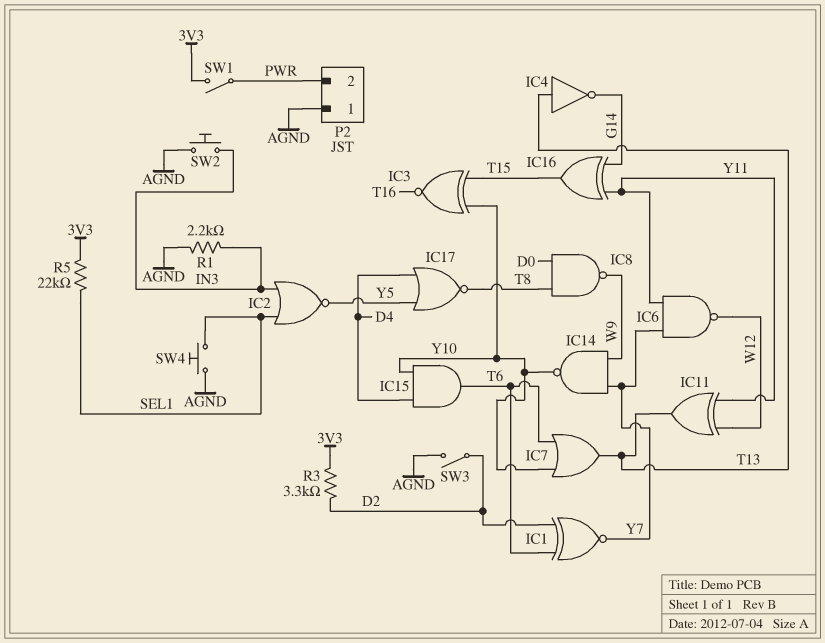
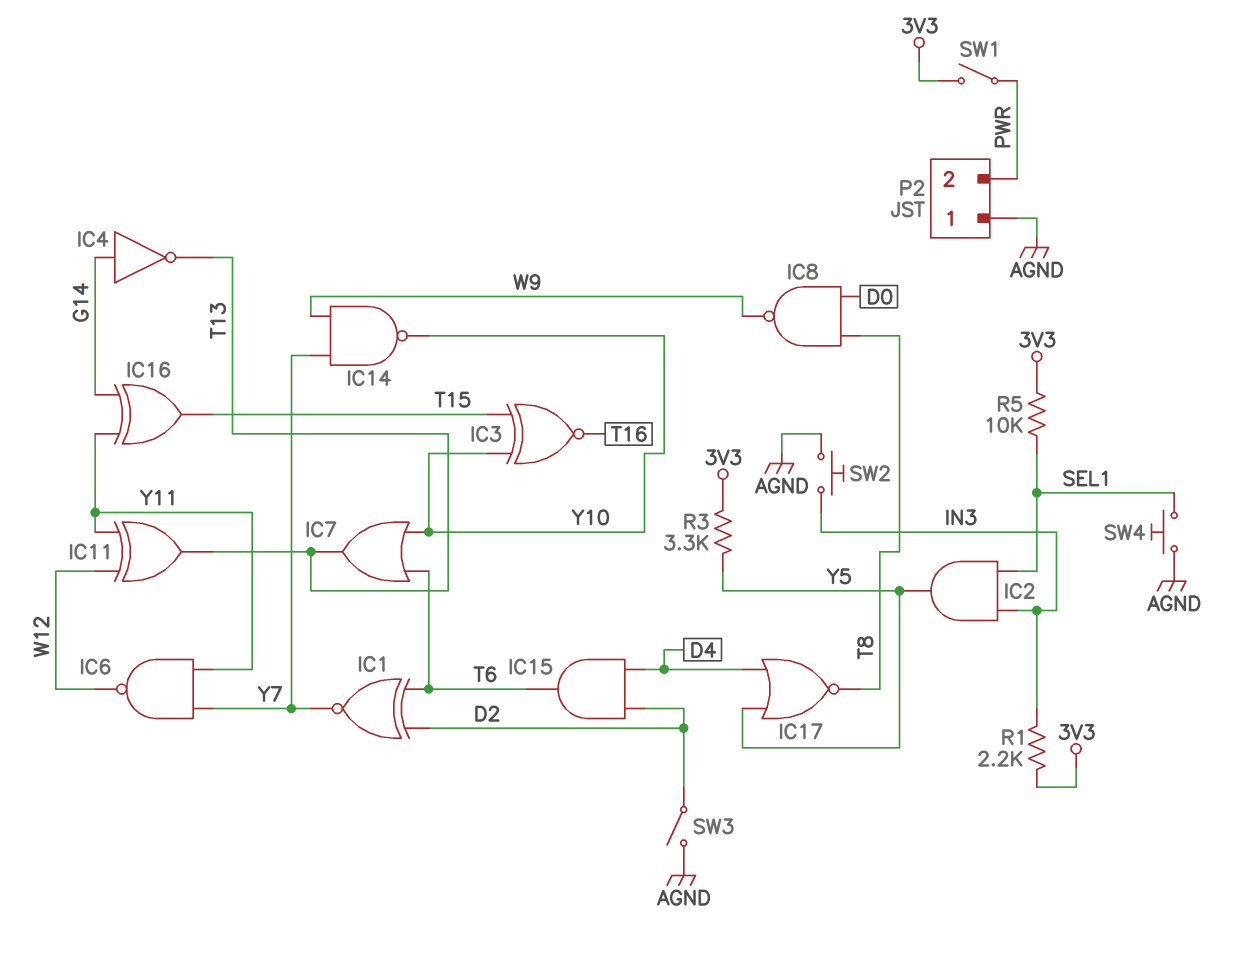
IC2: NOR (in IN3, in SEL1, out Y5) -> AND (in IN3, in SEL1, out Y5)
IC4: NOT (in T13, out G14) -> NOT (in G14, out T13)
IC15: AND (in D4, in Y10, out T6) -> AND (in D2, in D4, out T6)
R1: 2.2k (AGND, IN3) -> 2.2k (3V3, IN3)
R3: 3.3k (3V3, D2) -> 3.3k (3V3, Y5)
R5: 22k (3V3, SEL1) -> 10k (3V3, SEL1)

